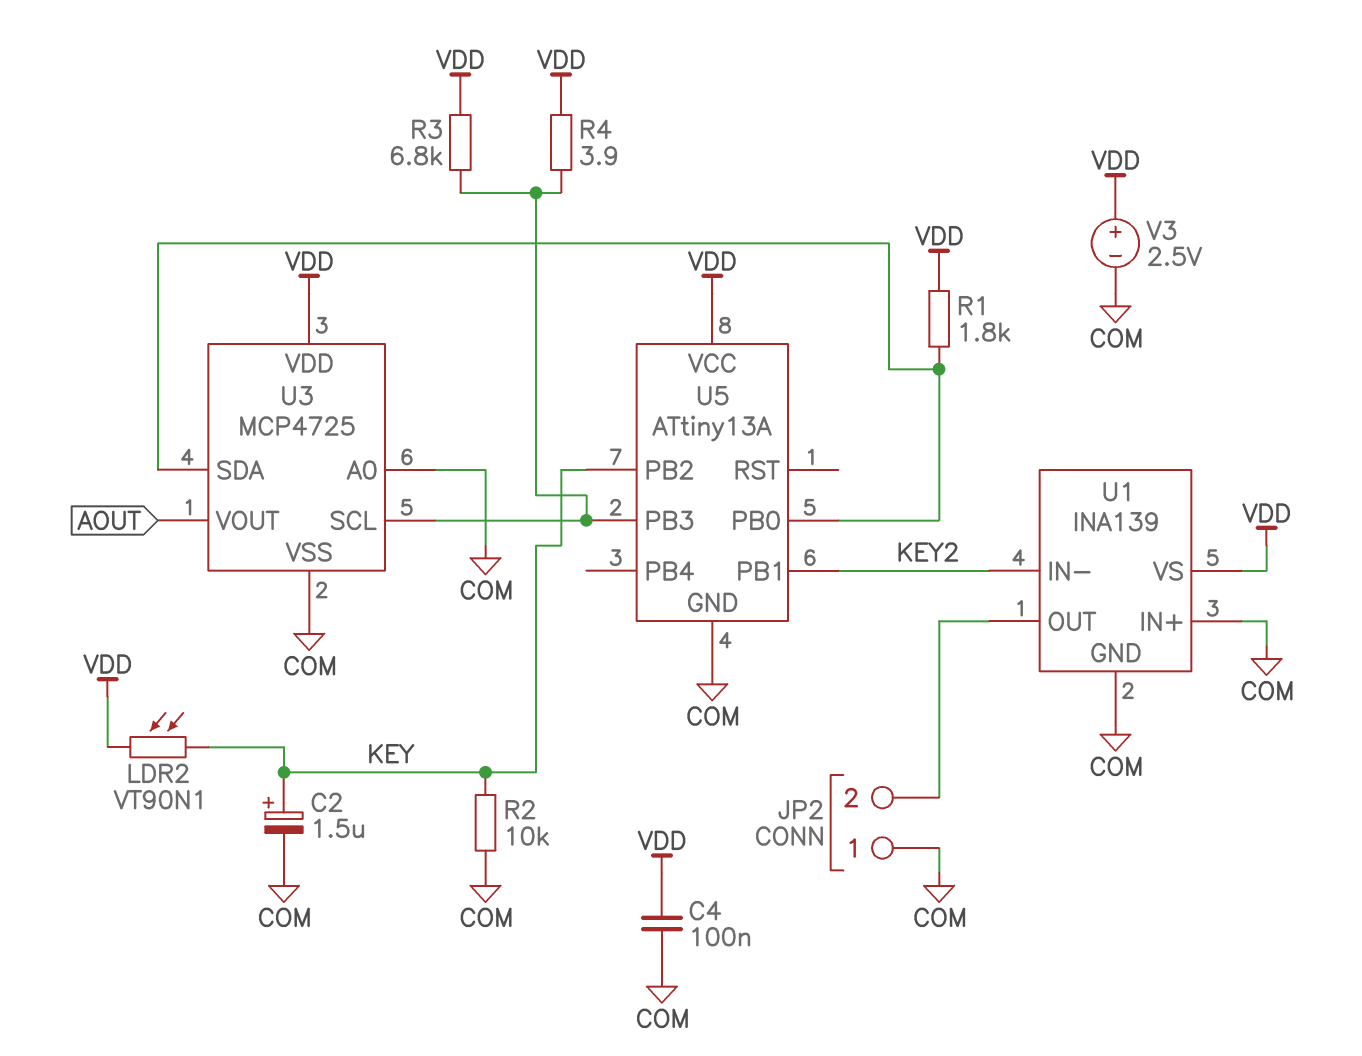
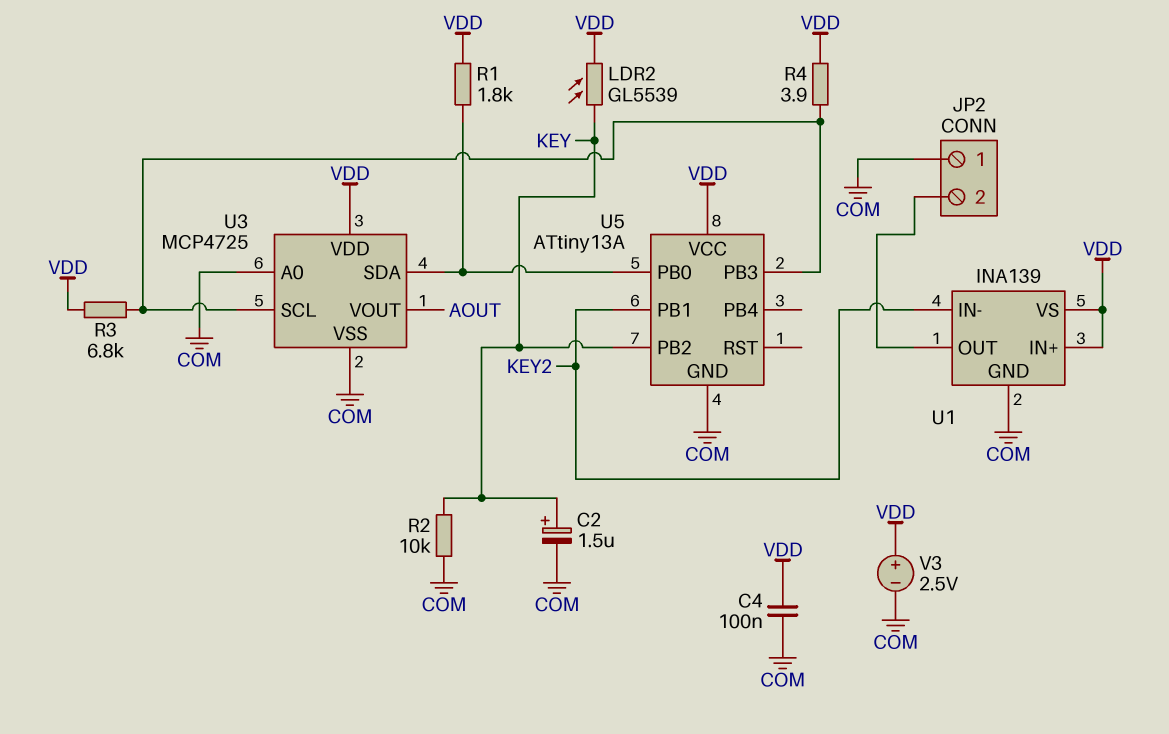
LDR2: VT90N1 (KEY, VDD) -> GL5539 (KEY, VDD)
U1 pin IN+: COM -> VDD

